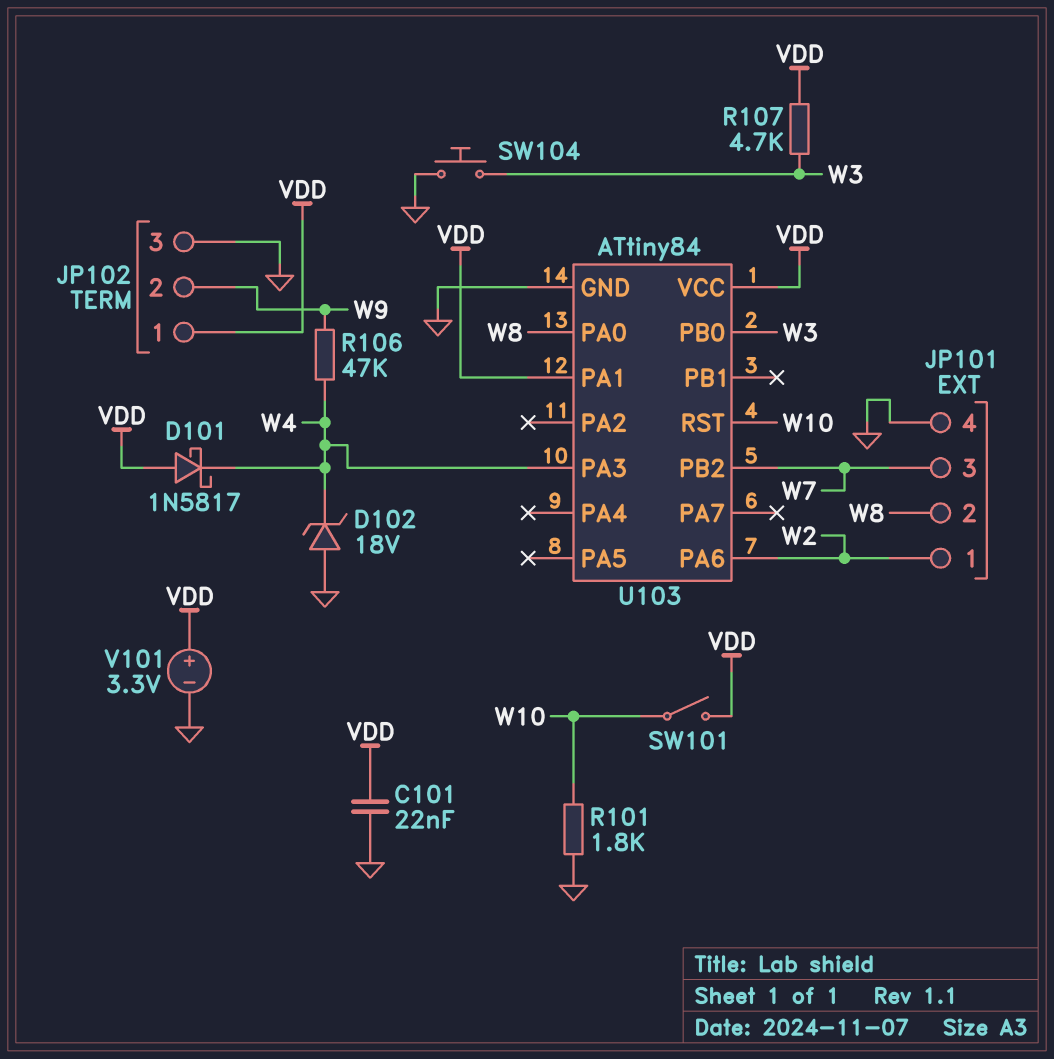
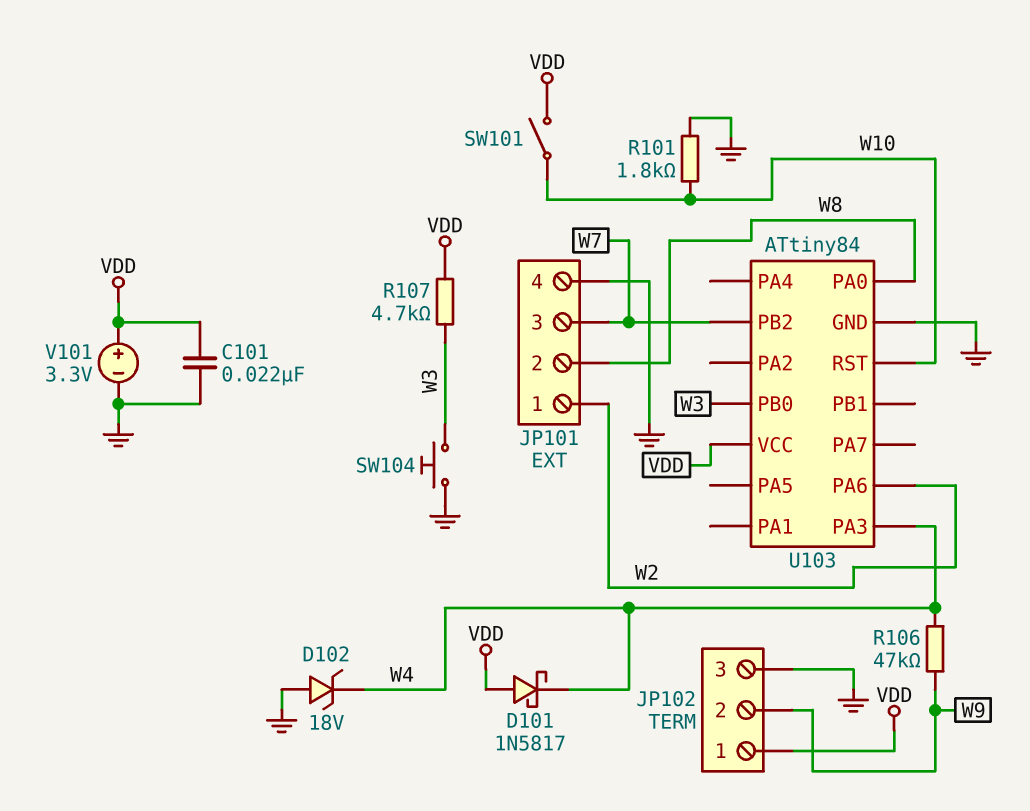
U103 pin PA1: VDD -> none

